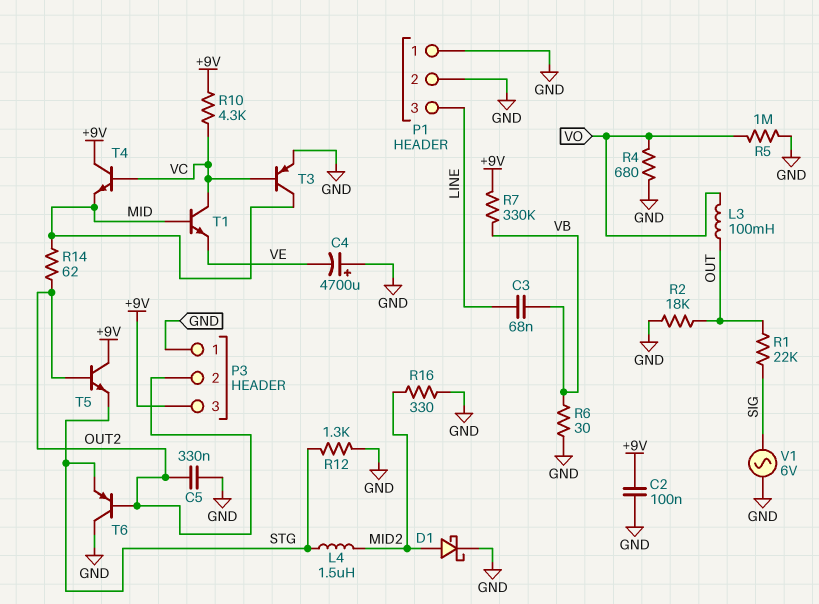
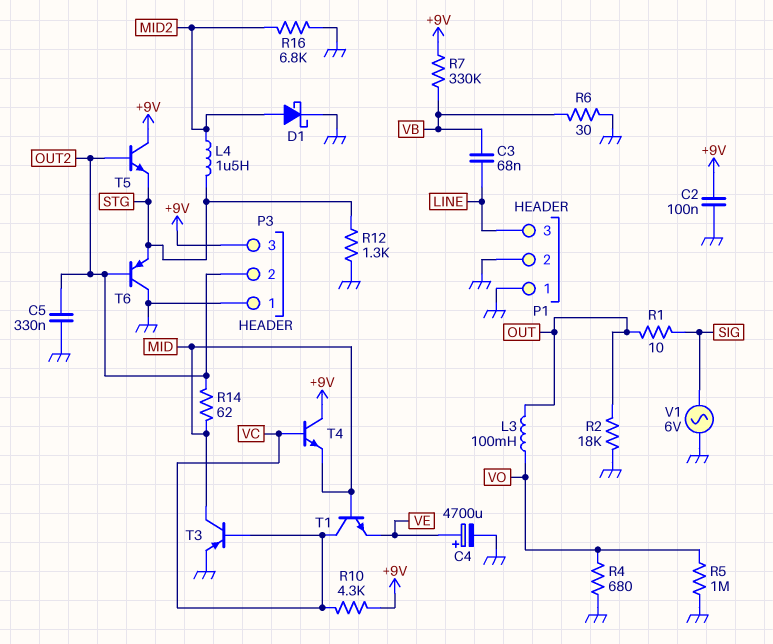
C4: 4700uF (plus GND, minus VE) -> 4700uF (plus VE, minus GND)
R1: 22k (OUT, SIG) -> 10 (OUT, SIG)
R16: 330 (GND, MID2) -> 6.8k (GND, MID2)

